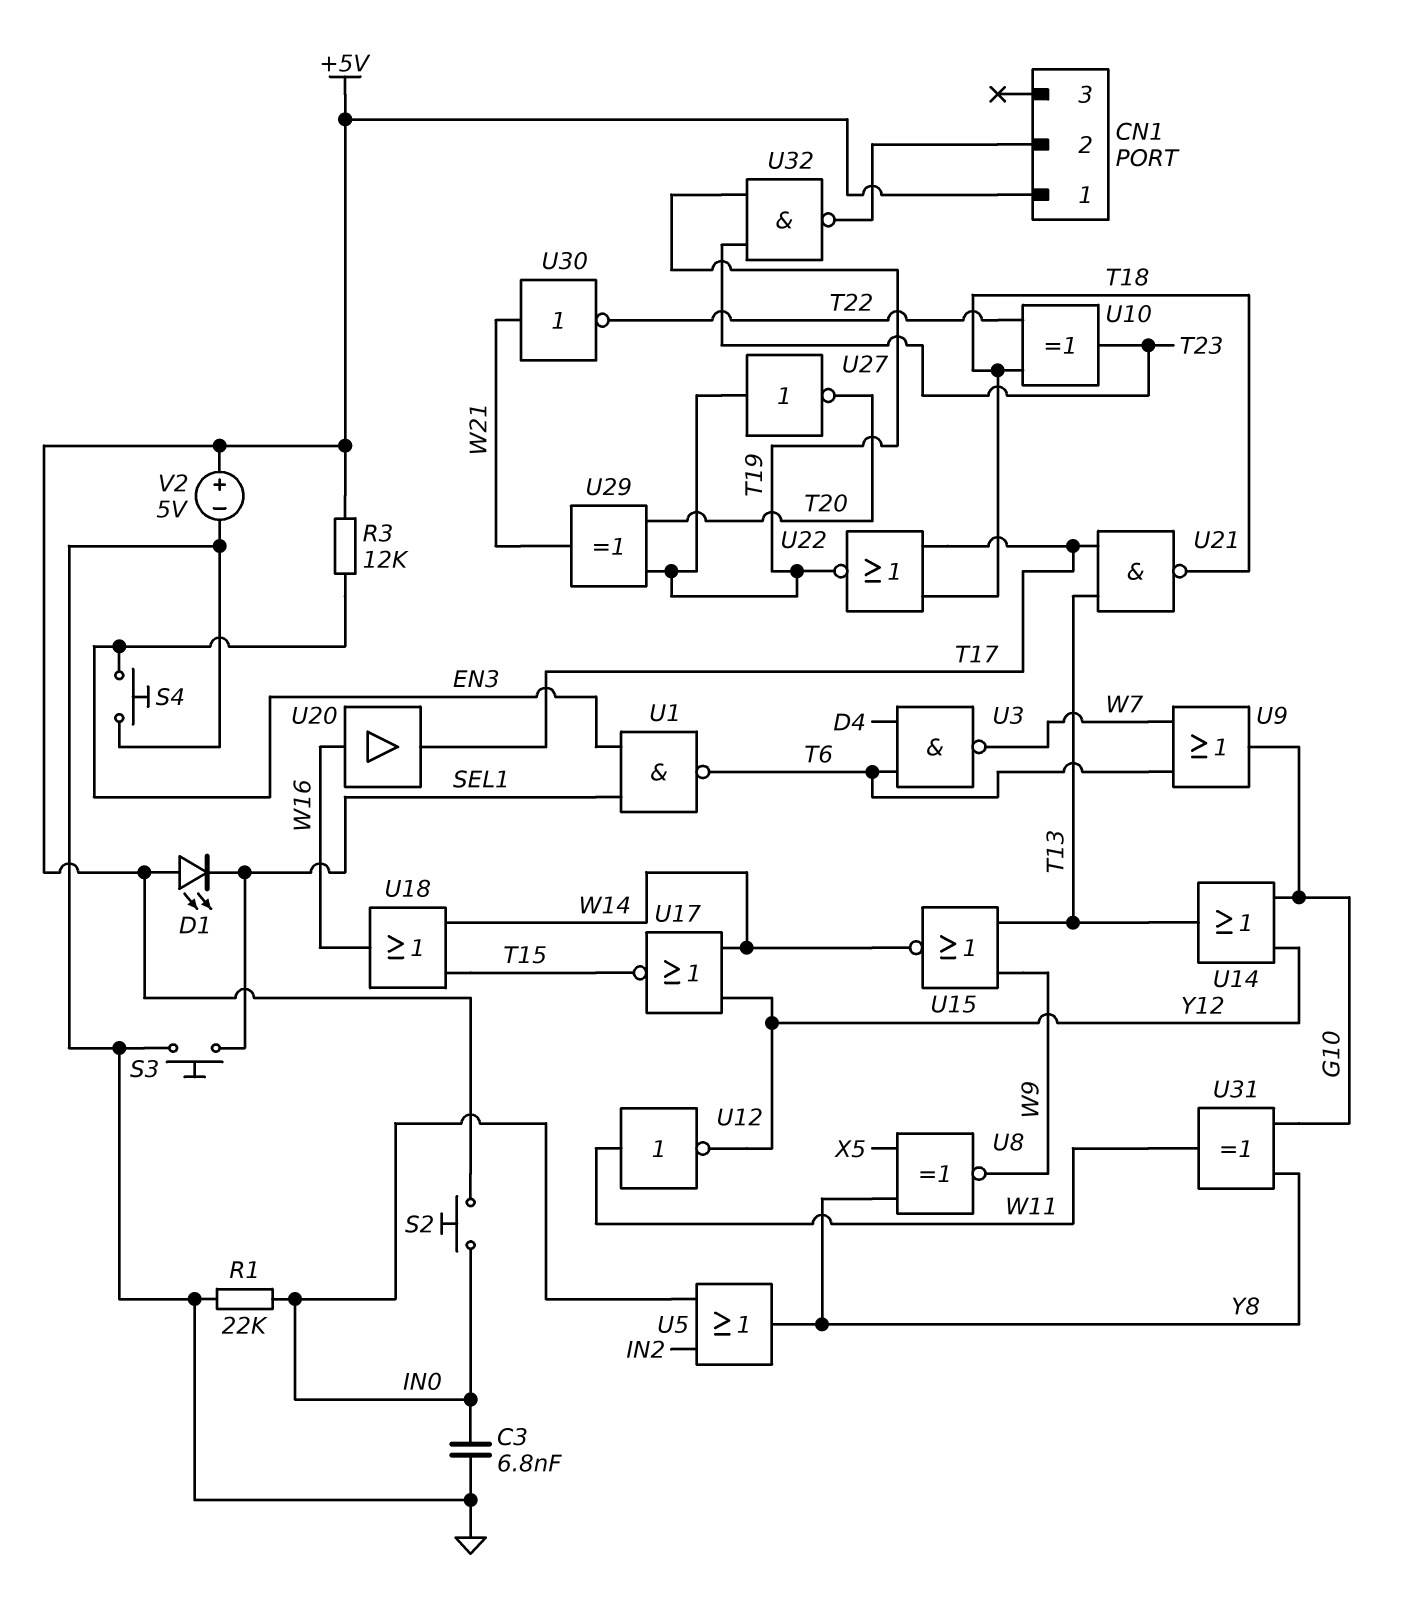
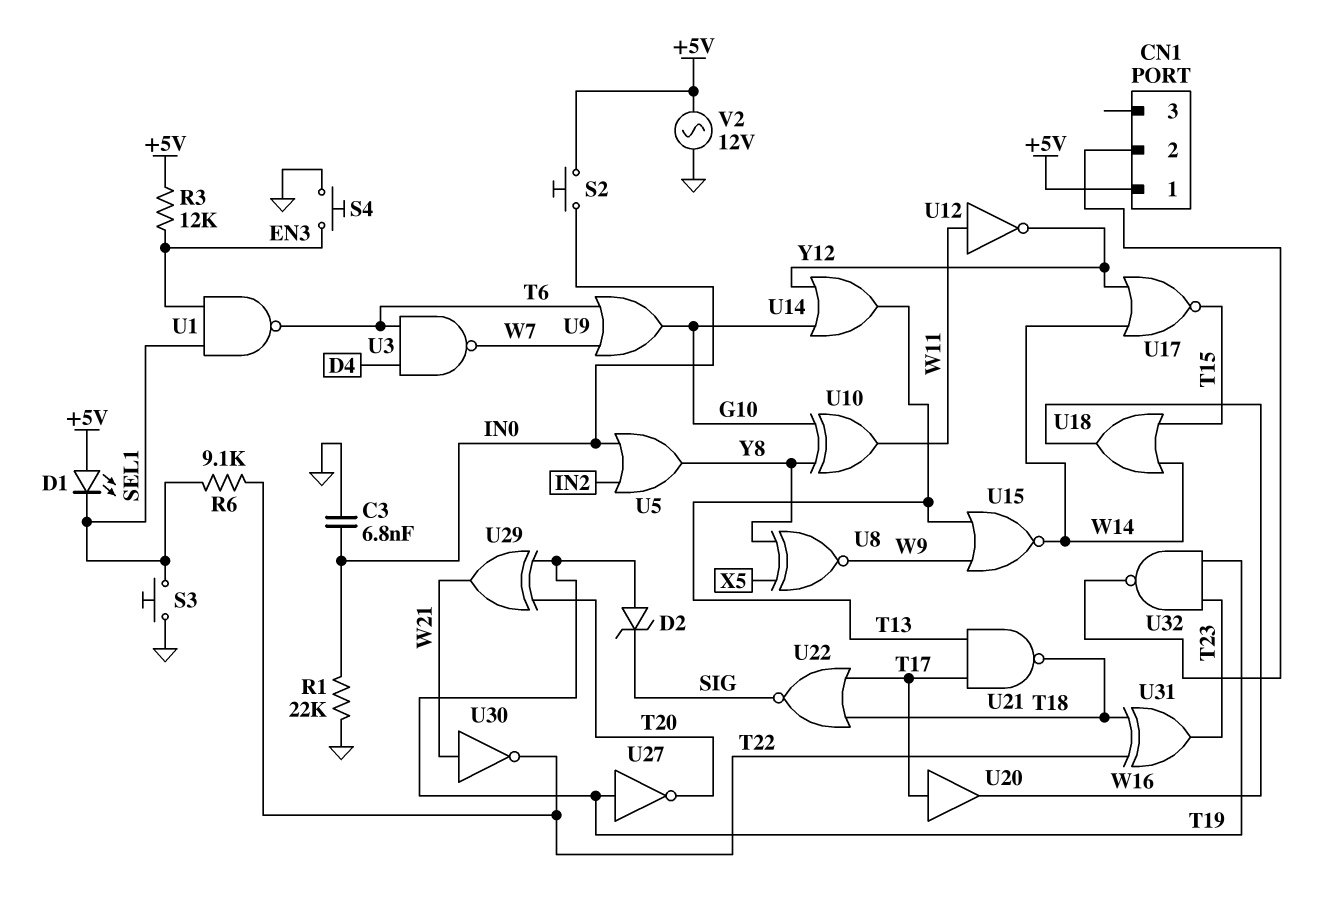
D2: none -> zener (A T19, K SIG)
R6: none -> 9.1k (SEL1, T22)
U10: XOR (in T18, in T22, out T23) -> XOR (in G10, in Y8, out W11)
U20: buffer (in W16, out T17) -> buffer (in T17, out W16)
U22: NOR (in T17, in T18, out T19) -> NOR (in T17, in T18, out SIG)
U31: XOR (in G10, in Y8, out W11) -> XOR (in T18, in T22, out T23)
V2: 5V (plus +5V, minus GND) -> AC 12V (+5V, GND)

